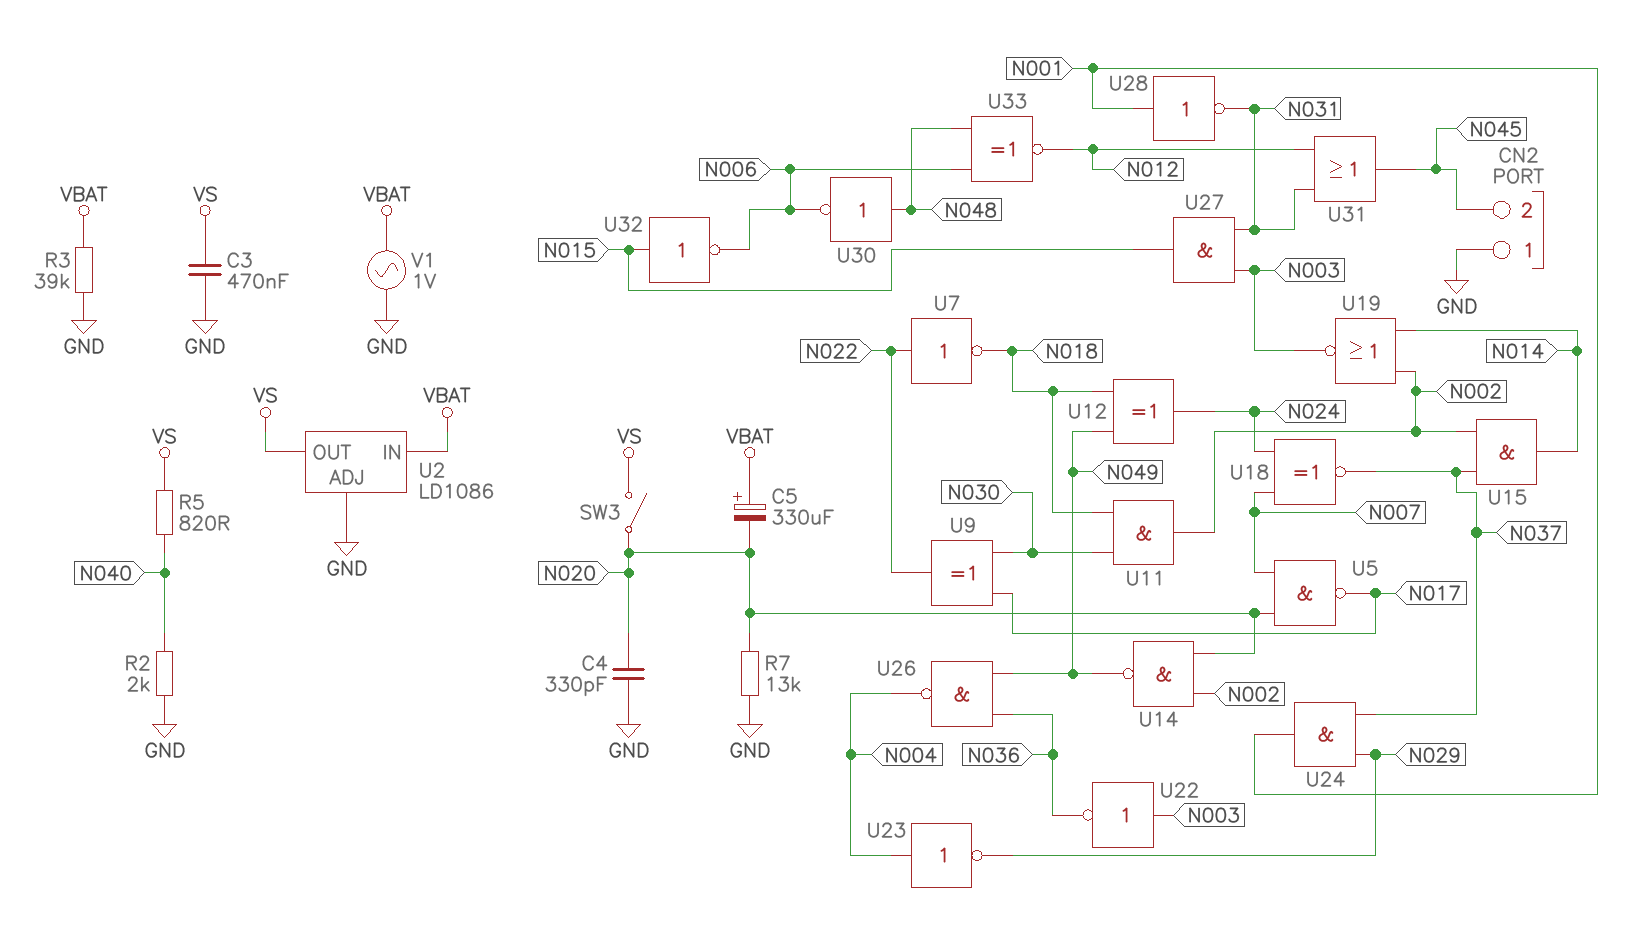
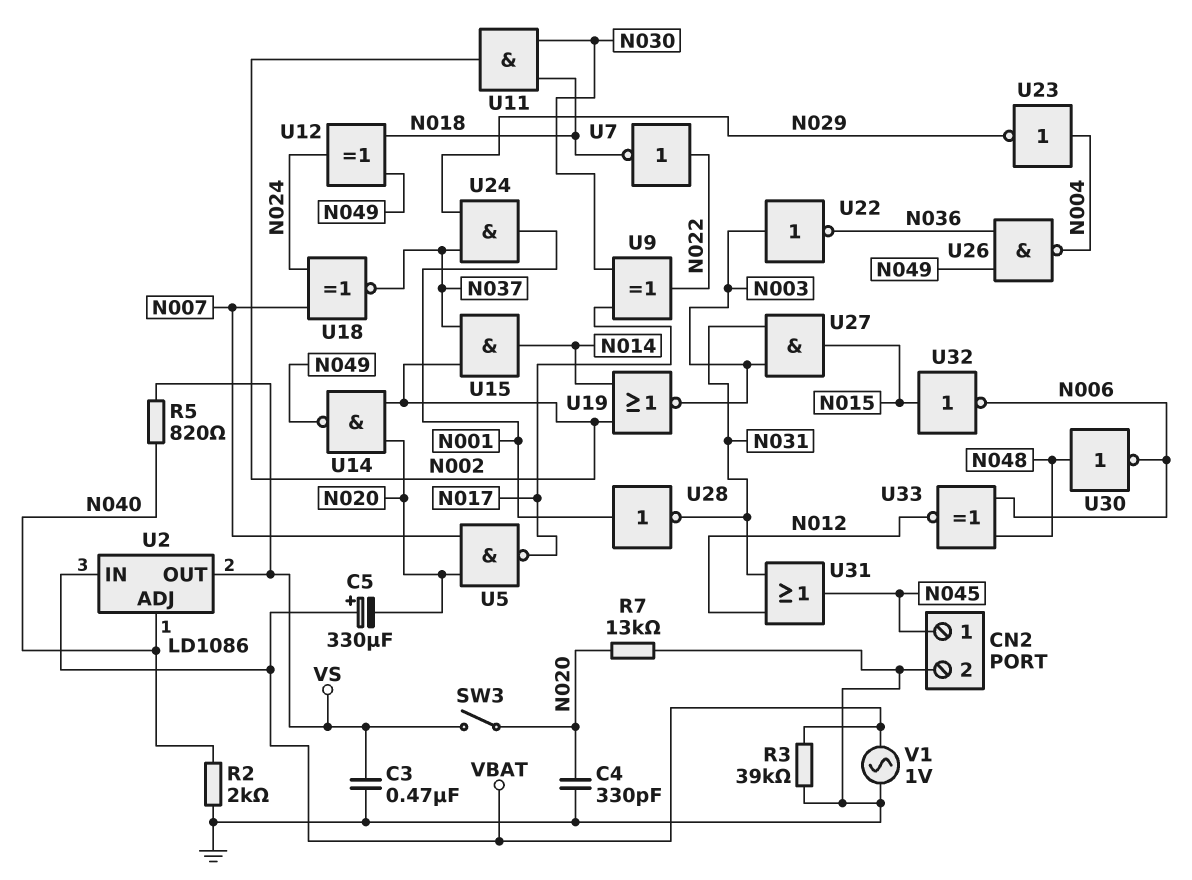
CN2 pin 1: GND -> N045
CN2 pin 2: N045 -> GND
U2 pin ADJ: GND -> N040

